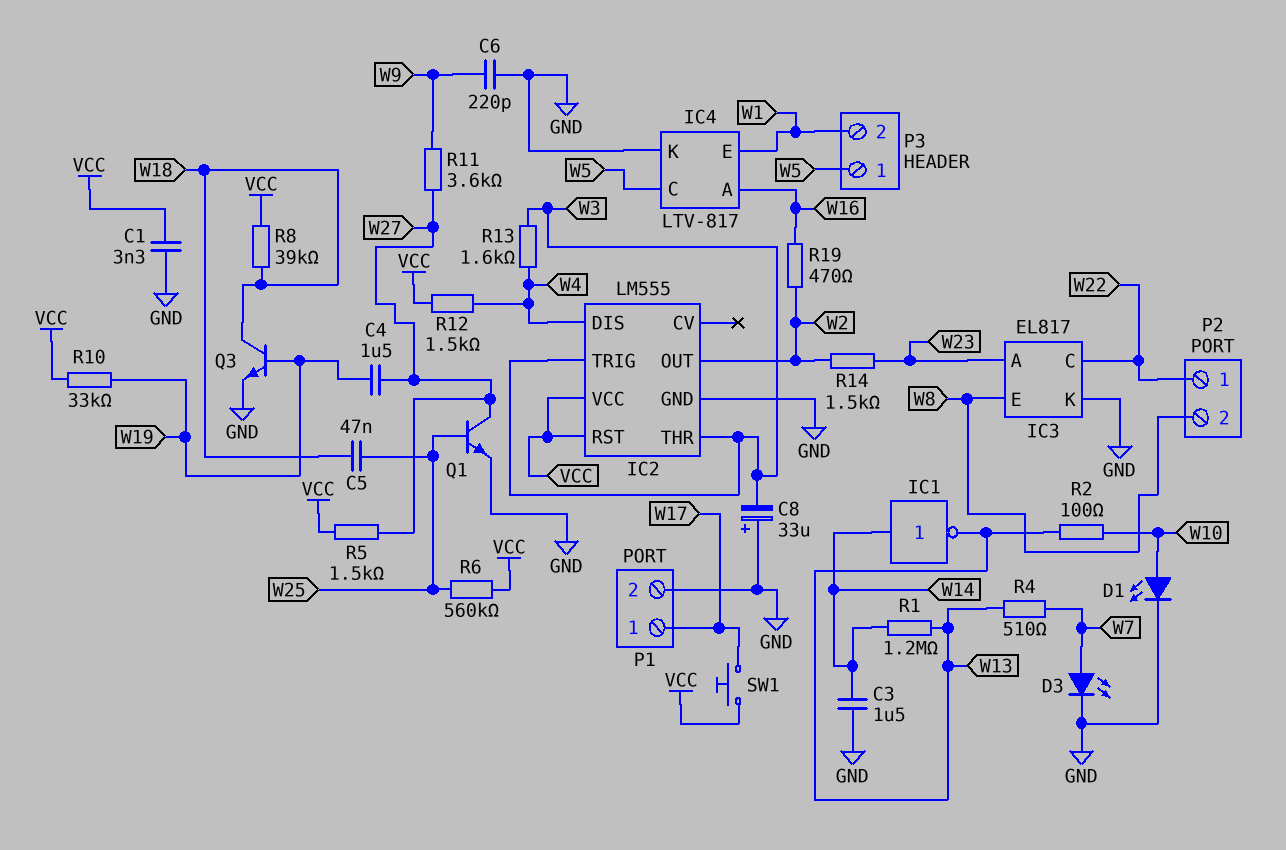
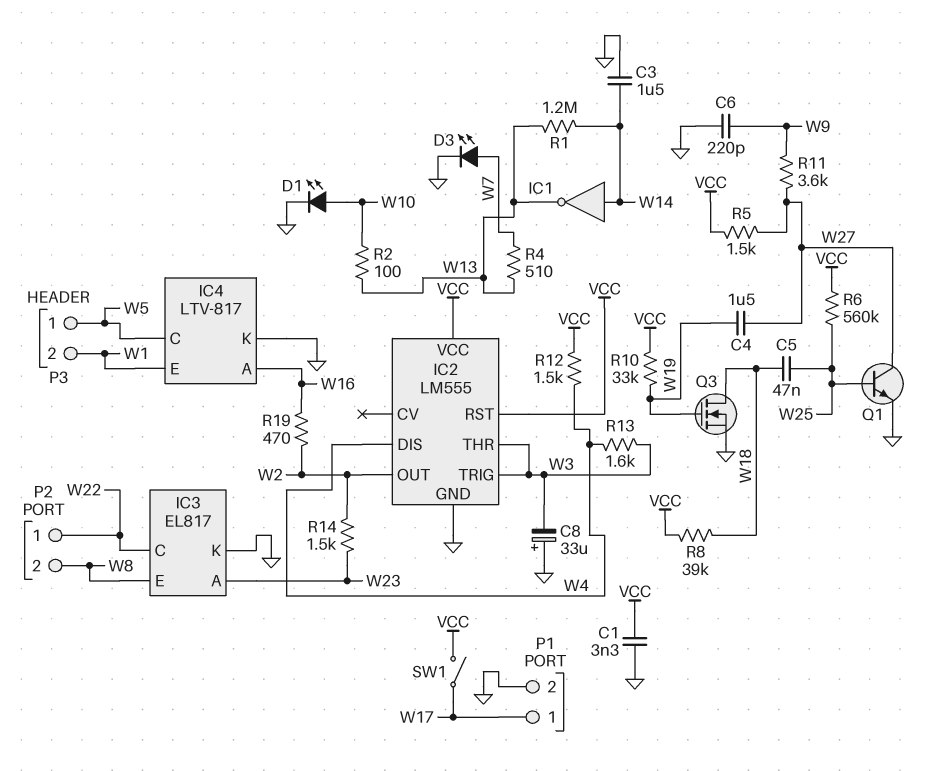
Q3: NPN (B W19, C W18, E GND) -> NMOS (G W19, D W18, S GND)
SW1: button (VCC, W17) -> switch (VCC, W17)

